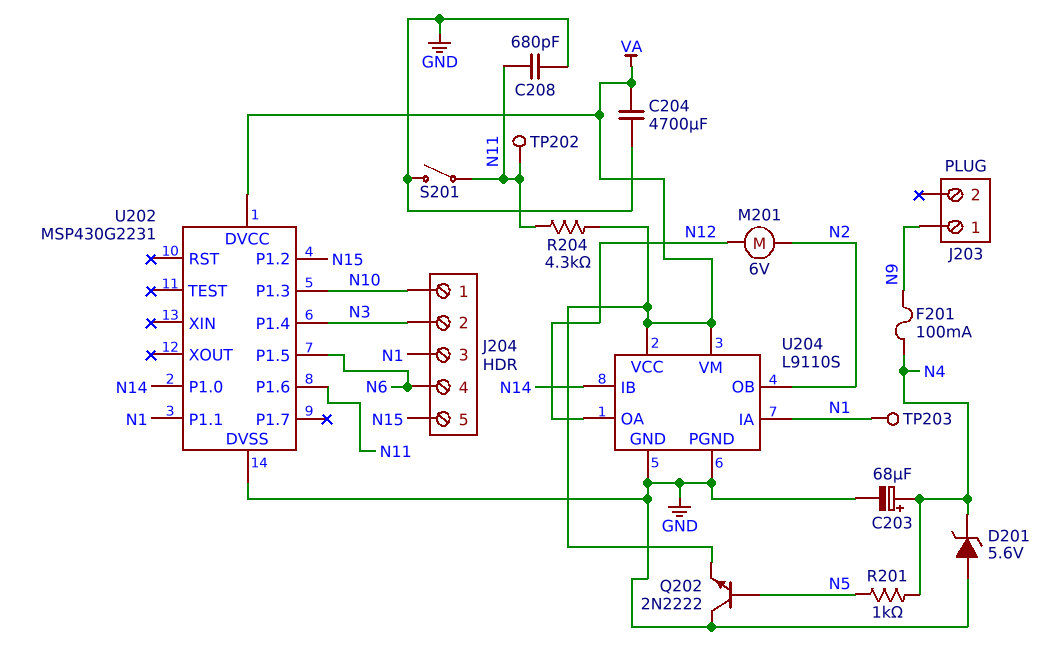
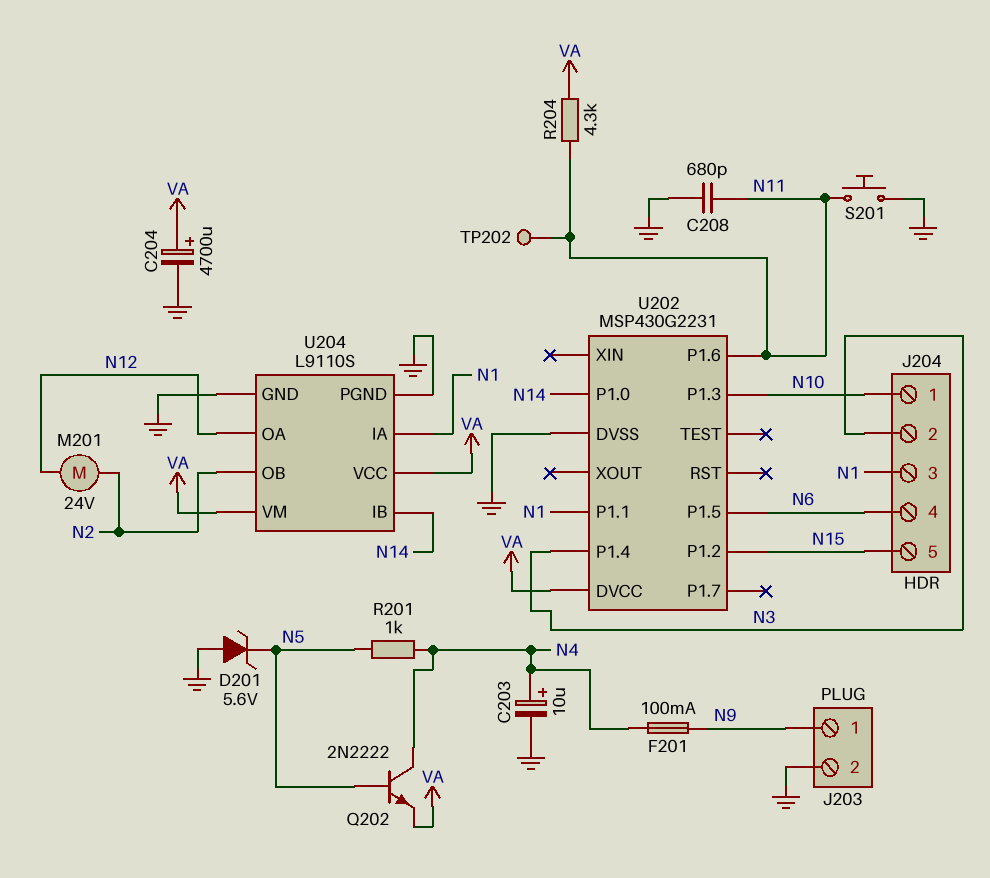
C203: 68uF (plus N4, minus GND) -> 10uF (plus N4, minus GND)
C204: 4700uF (GND, VA) -> 4700uF (plus VA, minus GND)
D201: zener 5.6V (A GND, K N4) -> zener 5.6V (A GND, K N5)
J203 pin 2: none -> GND
M201: motor 6V (N2, N12) -> motor 24V (N2, N12)
Q202: NPN 2N2222 (B N5, C GND, E VA) -> NPN 2N2222 (B N5, C N4, E VA)
S201: switch (GND, N11) -> button (GND, N11)
TP203: test point (N1) -> none

